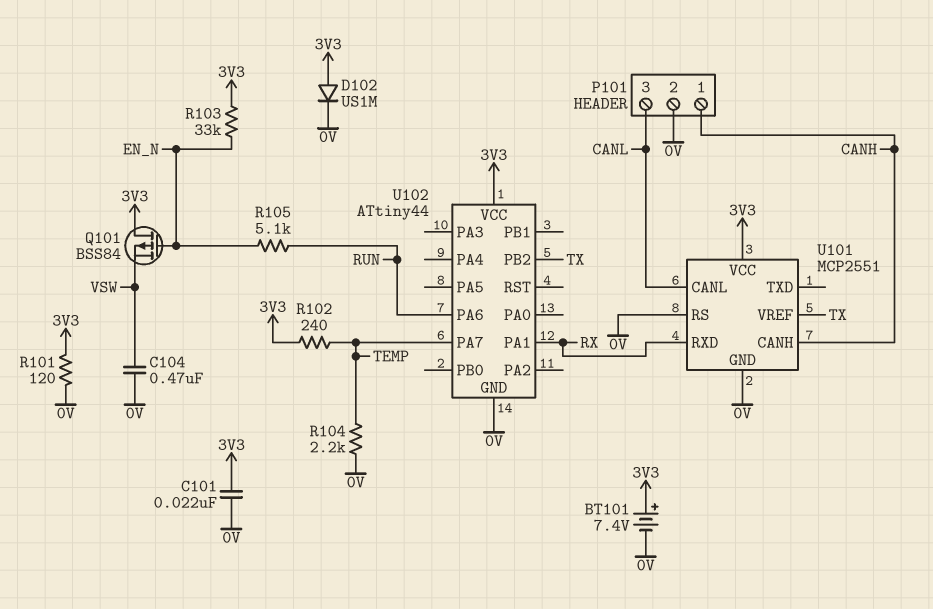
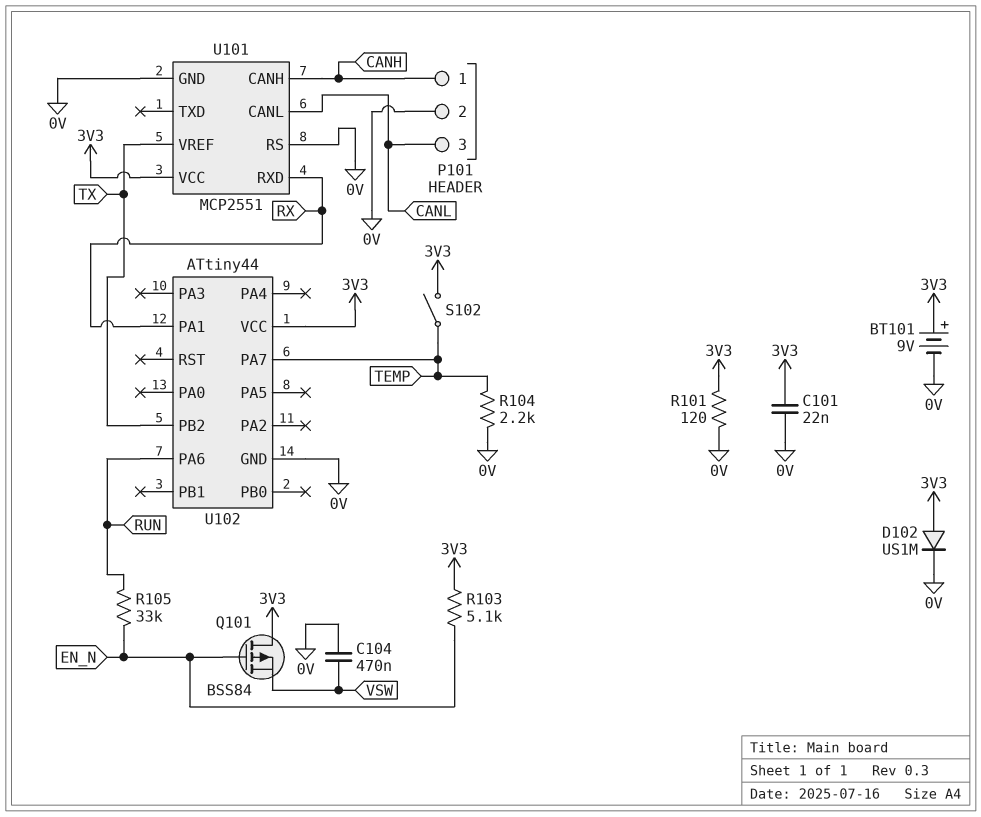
BT101: 7.4V (plus 3V3, minus 0V) -> 9V (plus 3V3, minus 0V)
R102: 240 (3V3, TEMP) -> none
R103: 33k (3V3, EN_N) -> 5.1k (3V3, EN_N)
R105: 5.1k (EN_N, RUN) -> 33k (EN_N, RUN)
S102: none -> switch (3V3, TEMP)

